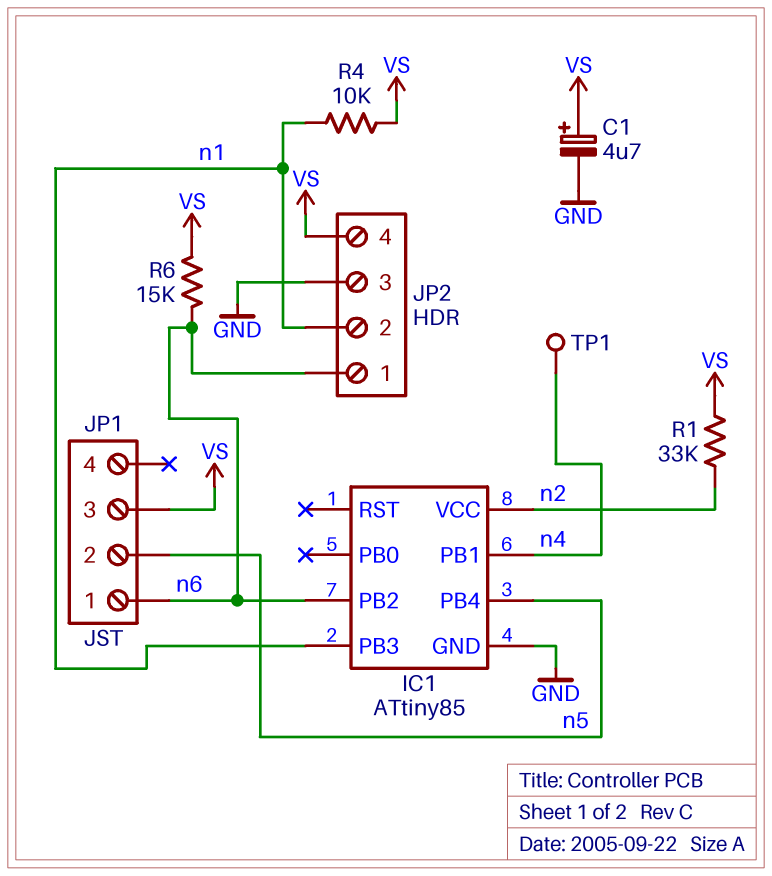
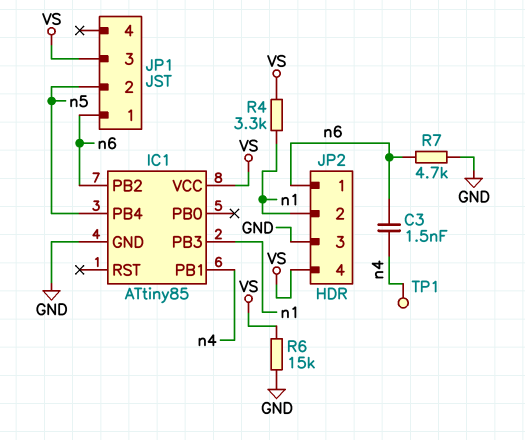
C1: 4.7uF (plus VS, minus GND) -> none
C3: none -> 1.5nF (n4, n6)
IC1 pin VCC: n2 -> VS
R1: 33k (VS, n2) -> none
R4: 10k (VS, n1) -> 3.3k (VS, n1)
R6: 15k (VS, n6) -> 15k (GND, VS)
R7: none -> 4.7k (GND, n6)

